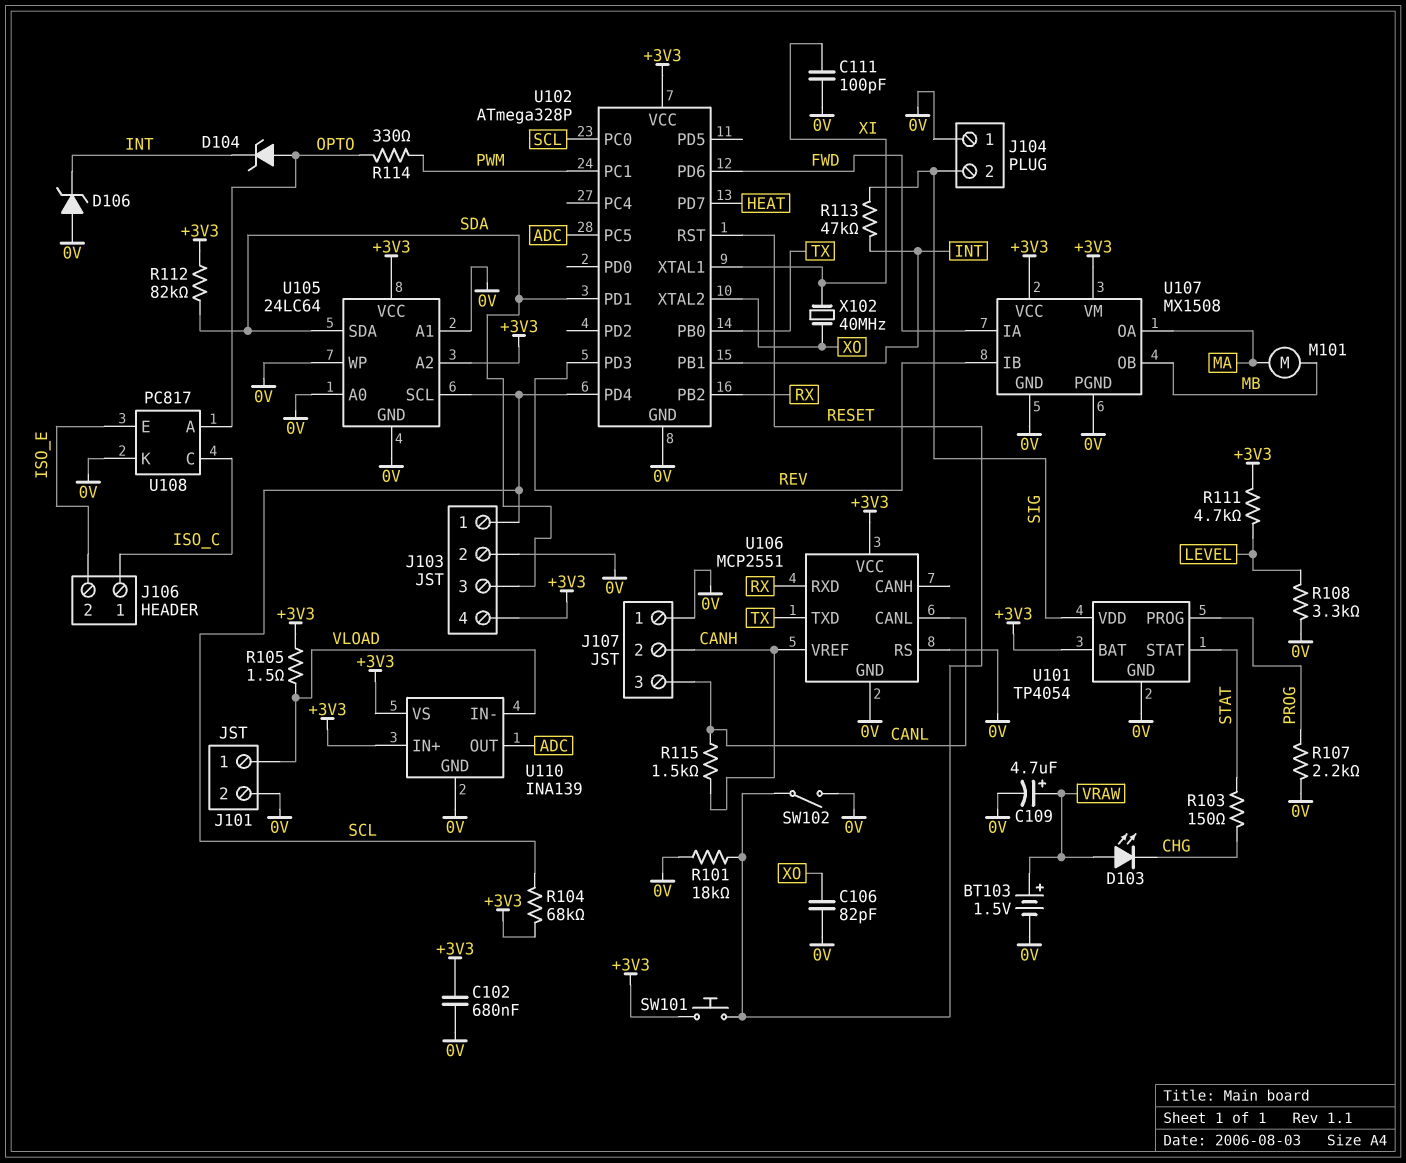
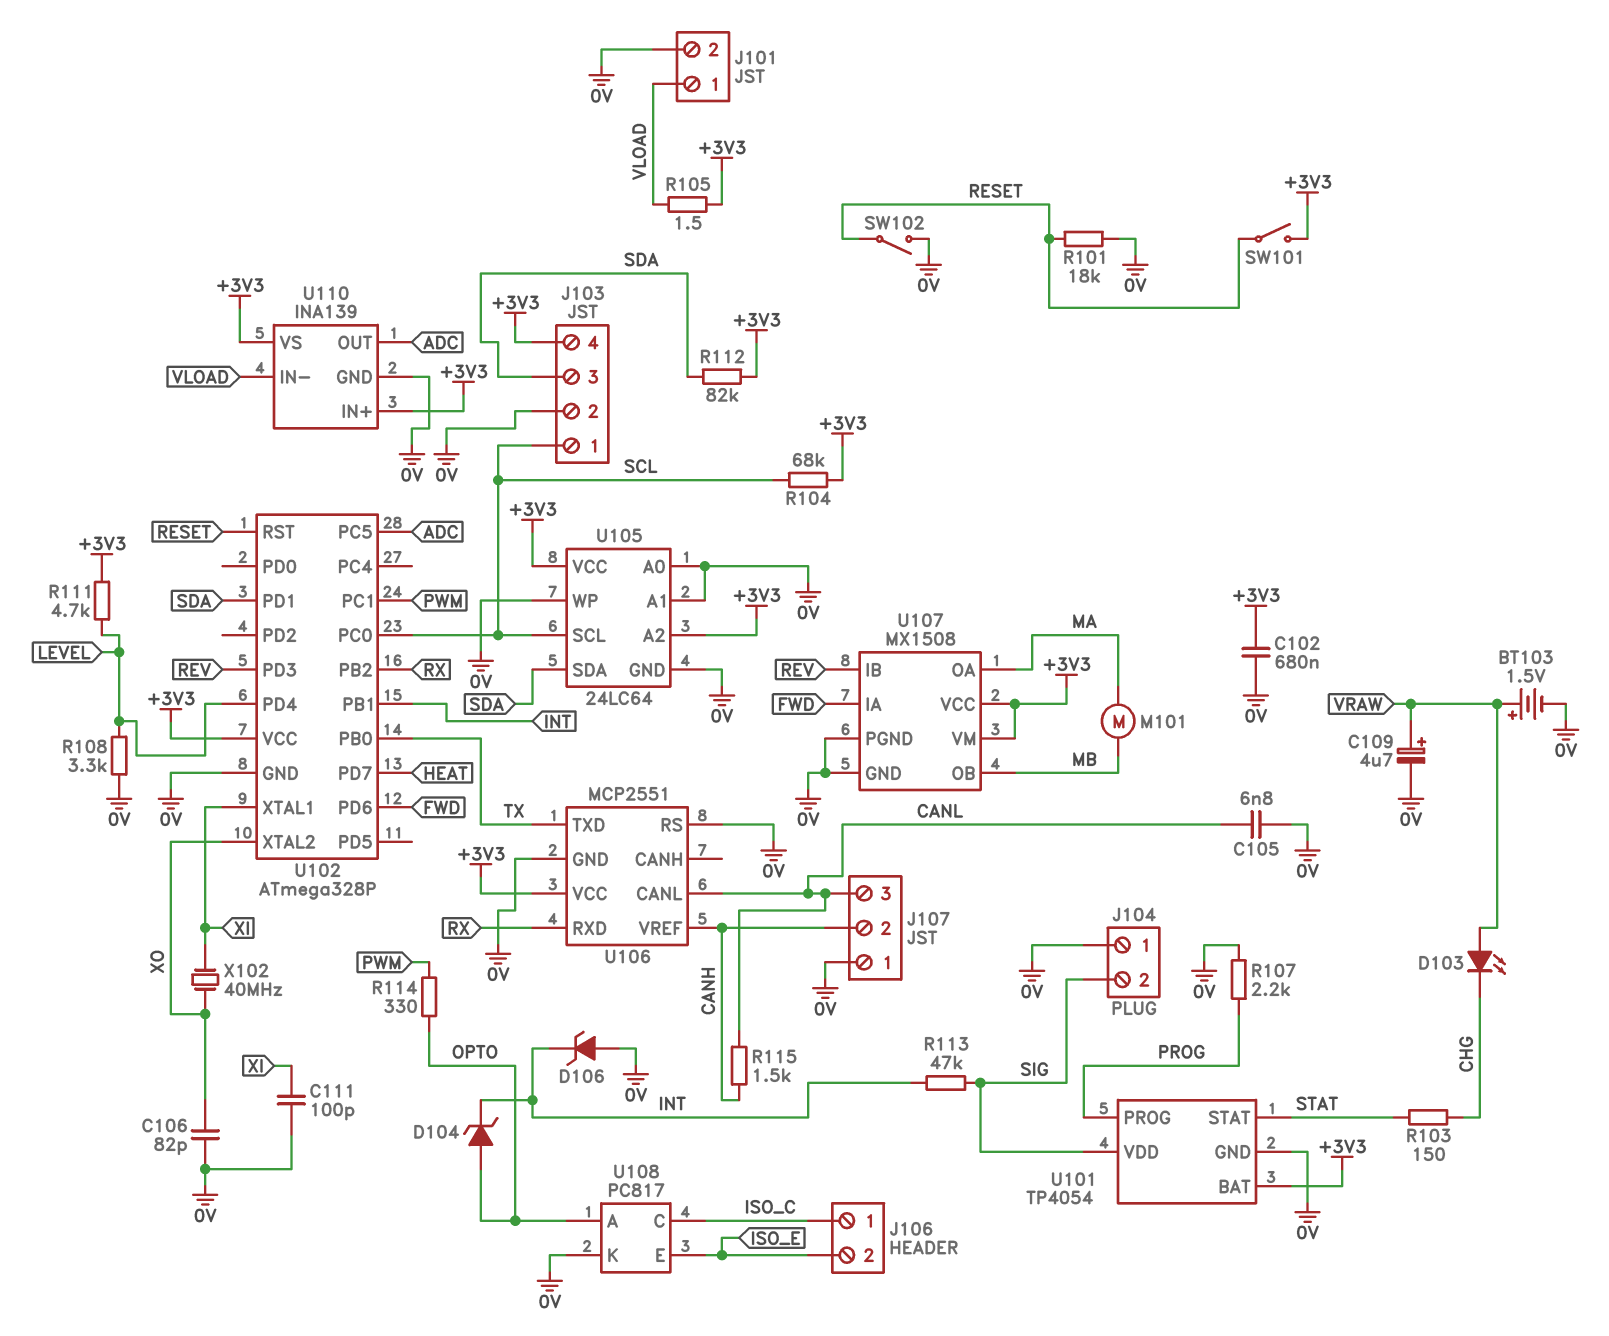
C105: none -> 6.8nF (0V, CANL)
SW101: button (+3V3, RESET) -> switch (+3V3, RESET)
U102 pin PD4: SCL -> LEVEL

